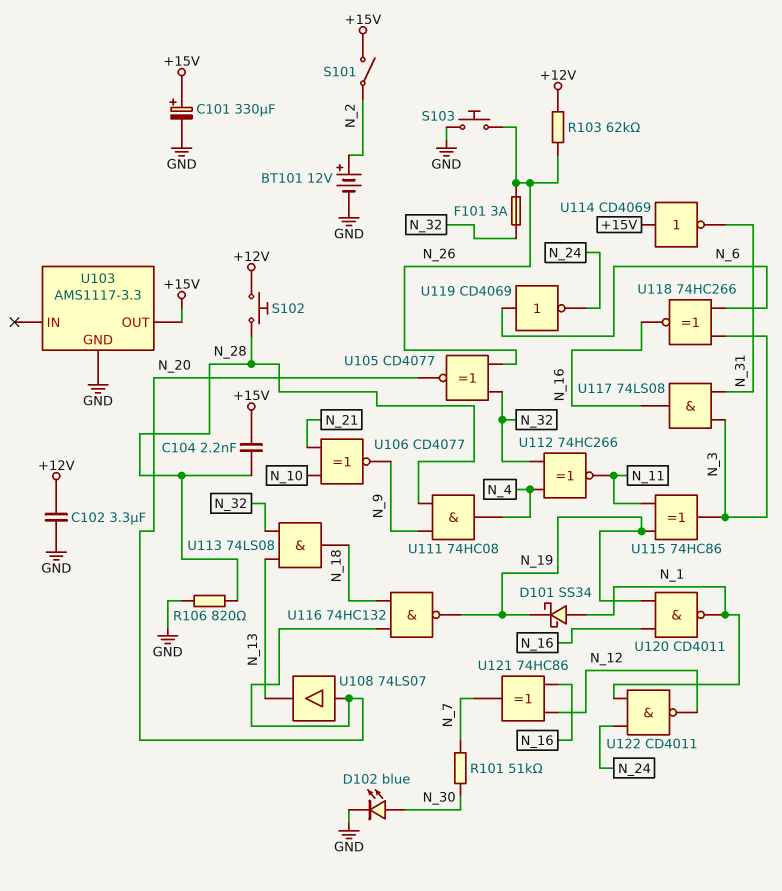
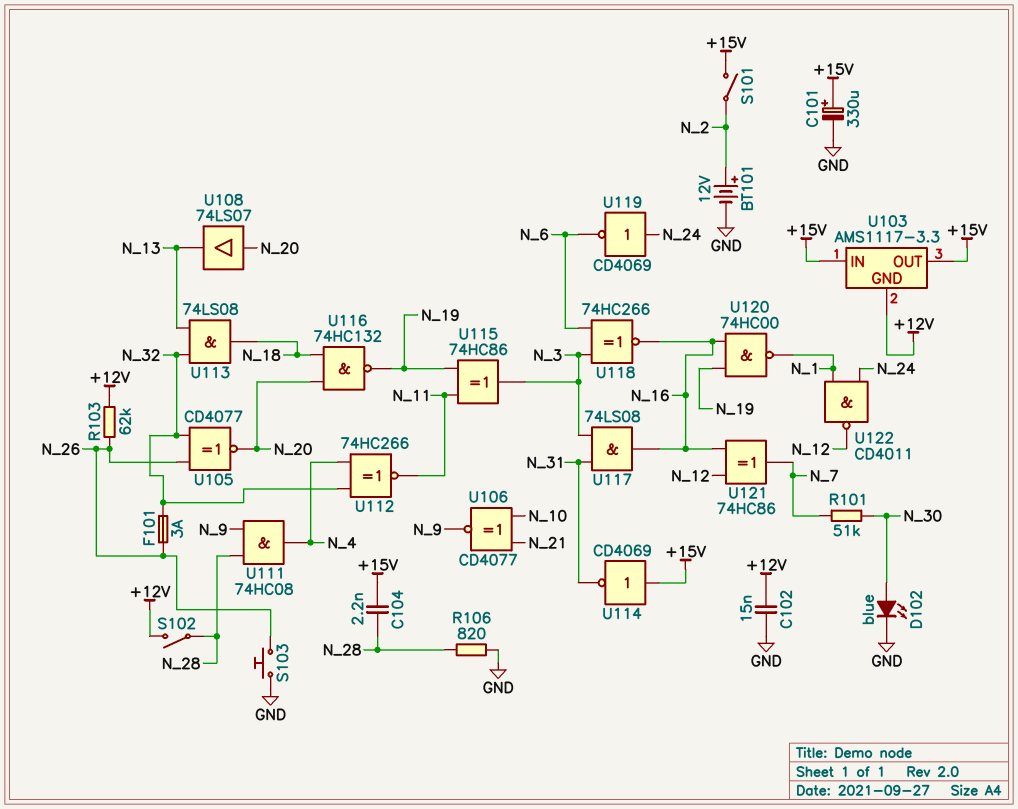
C102: 3.3uF (+12V, GND) -> 15nF (+12V, GND)
D101: schottky SS34 (A N_1, K N_19) -> none
S102: button (+12V, N_28) -> switch (+12V, N_28)
U103 pin GND: GND -> +12V
U103 pin IN: none -> +15V
U119: NOT CD4069 (in N_6, out N_24) -> NOT CD4069 (in N_24, out N_6)
U120: NAND CD4011 (in N_16, in N_19, out N_1) -> NAND 74HC00 (in N_16, in N_19, out N_1)

